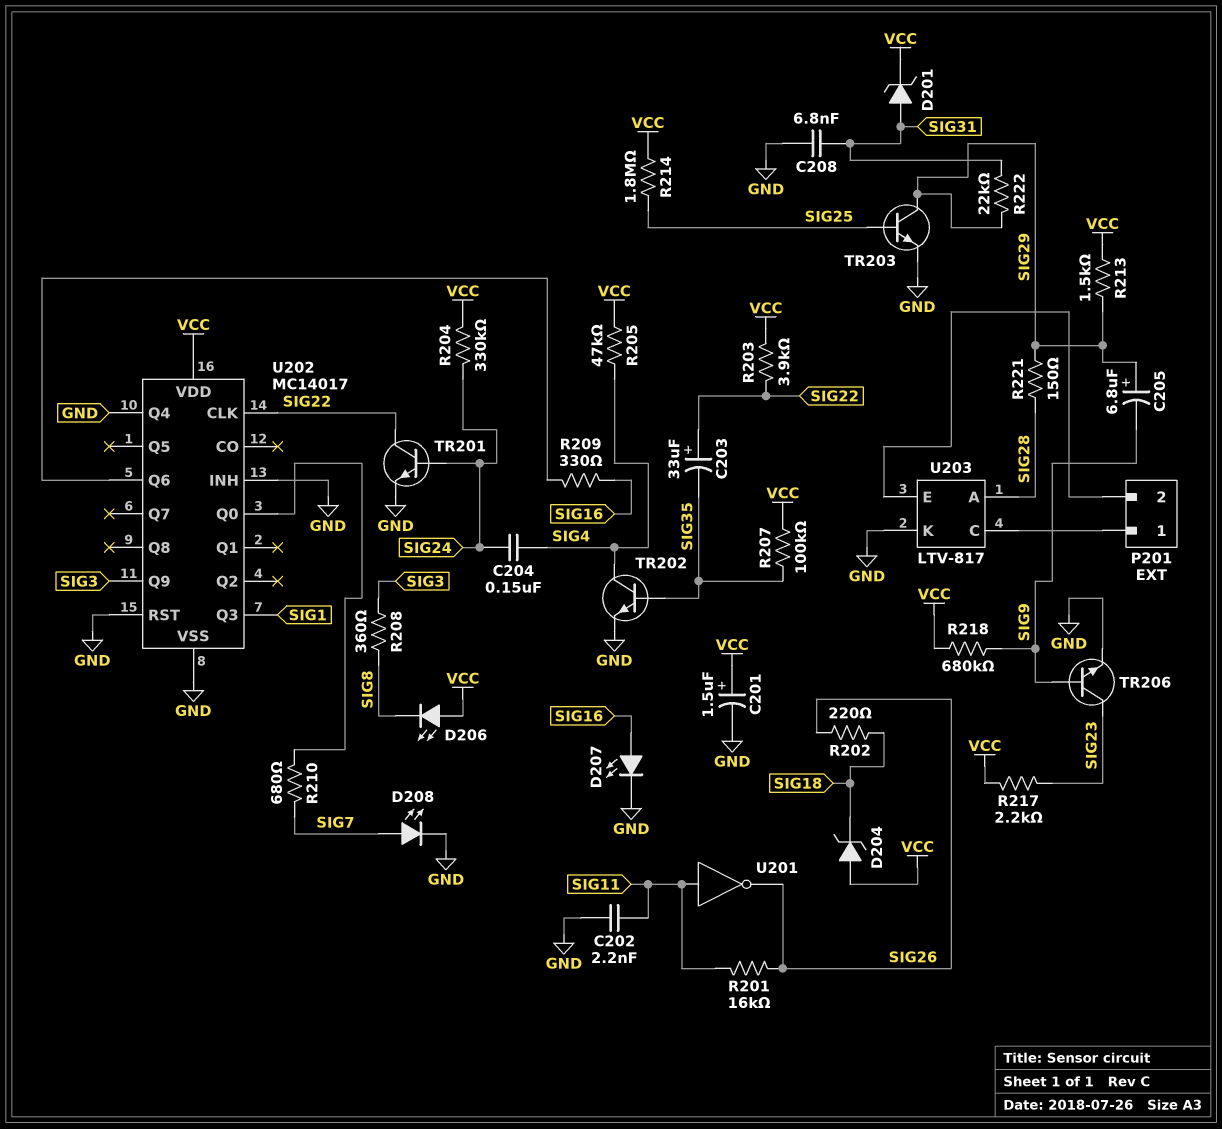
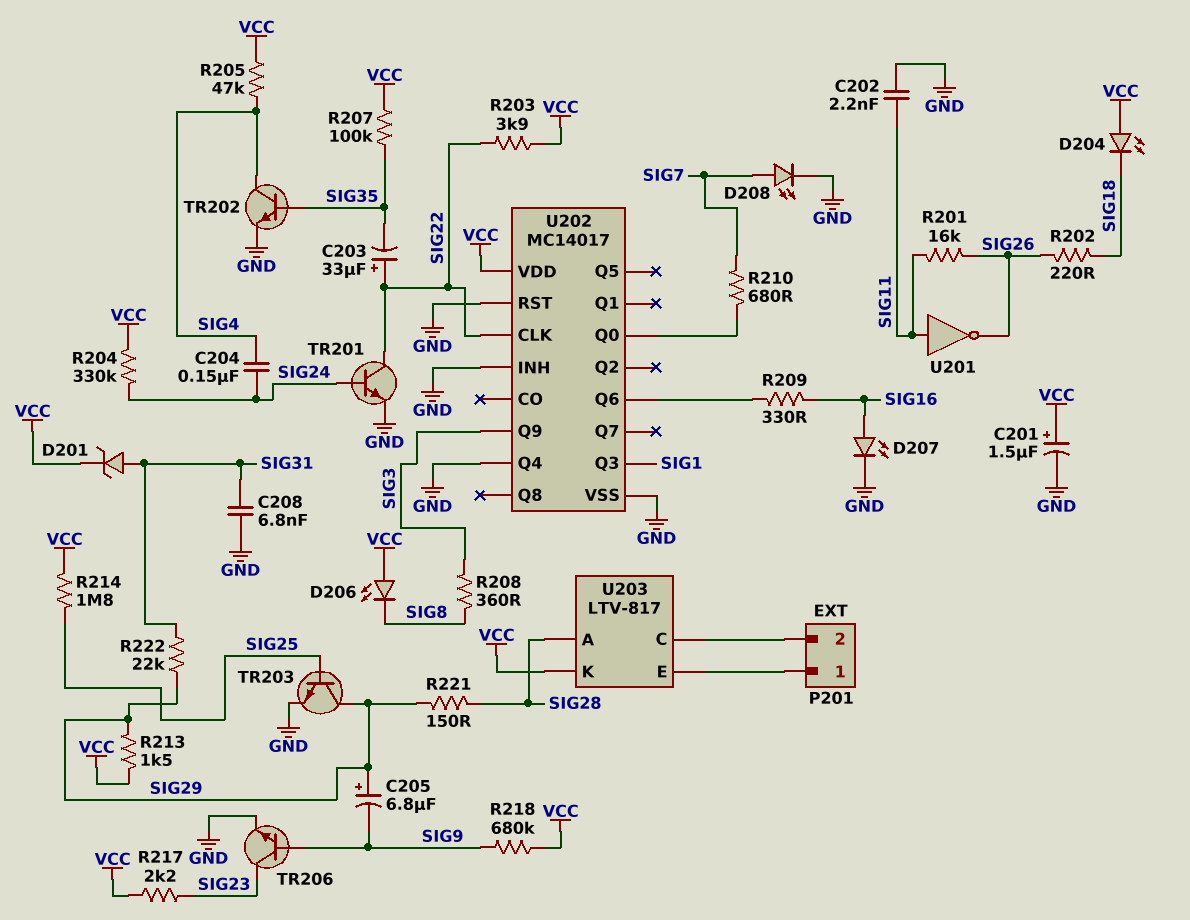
D204: zener (A VCC, K SIG18) -> LED (A VCC, K SIG18)
U203 pin C: P201/1 -> P201/2
U203 pin E: P201/2 -> P201/1
U203 pin K: GND -> VCC

